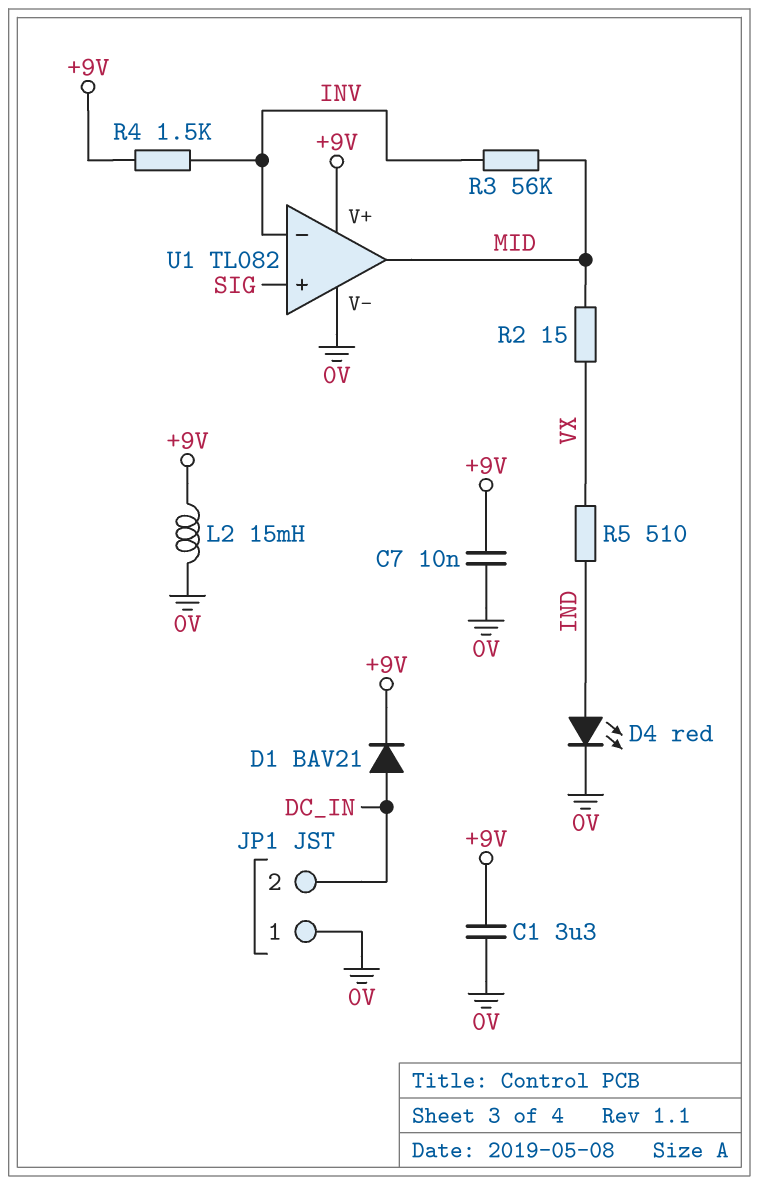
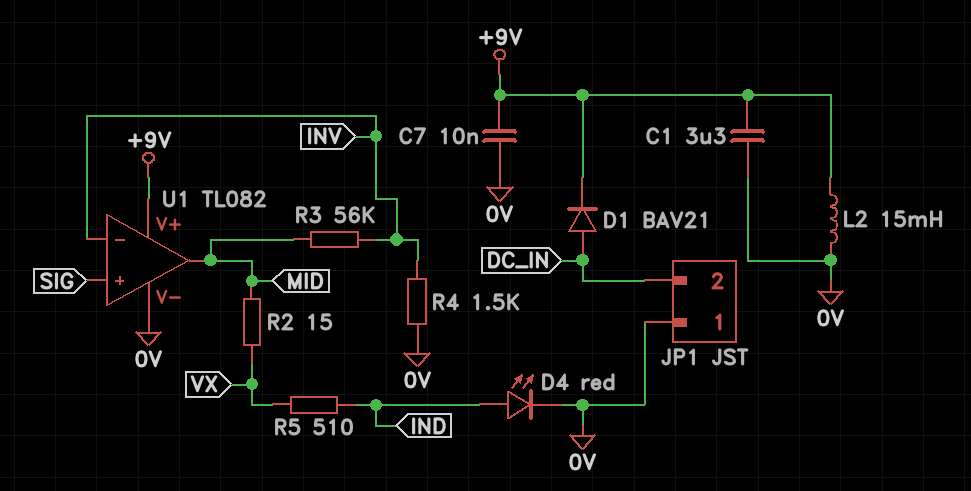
R4: 1.5k (+9V, INV) -> 1.5k (0V, INV)

